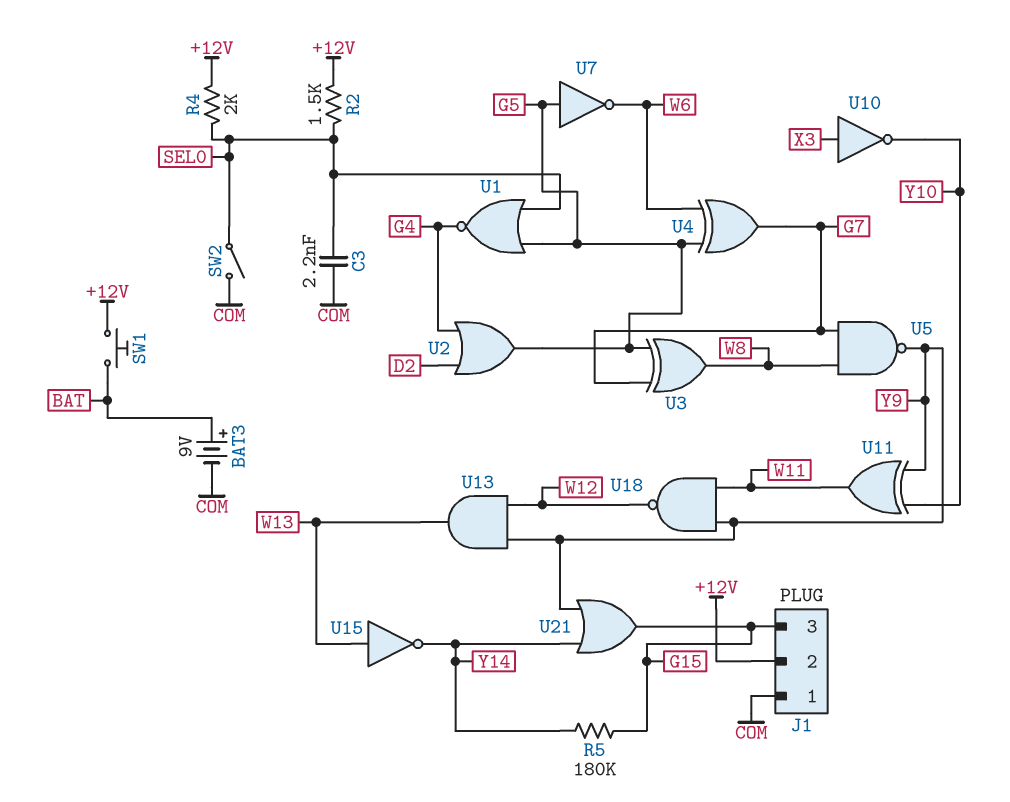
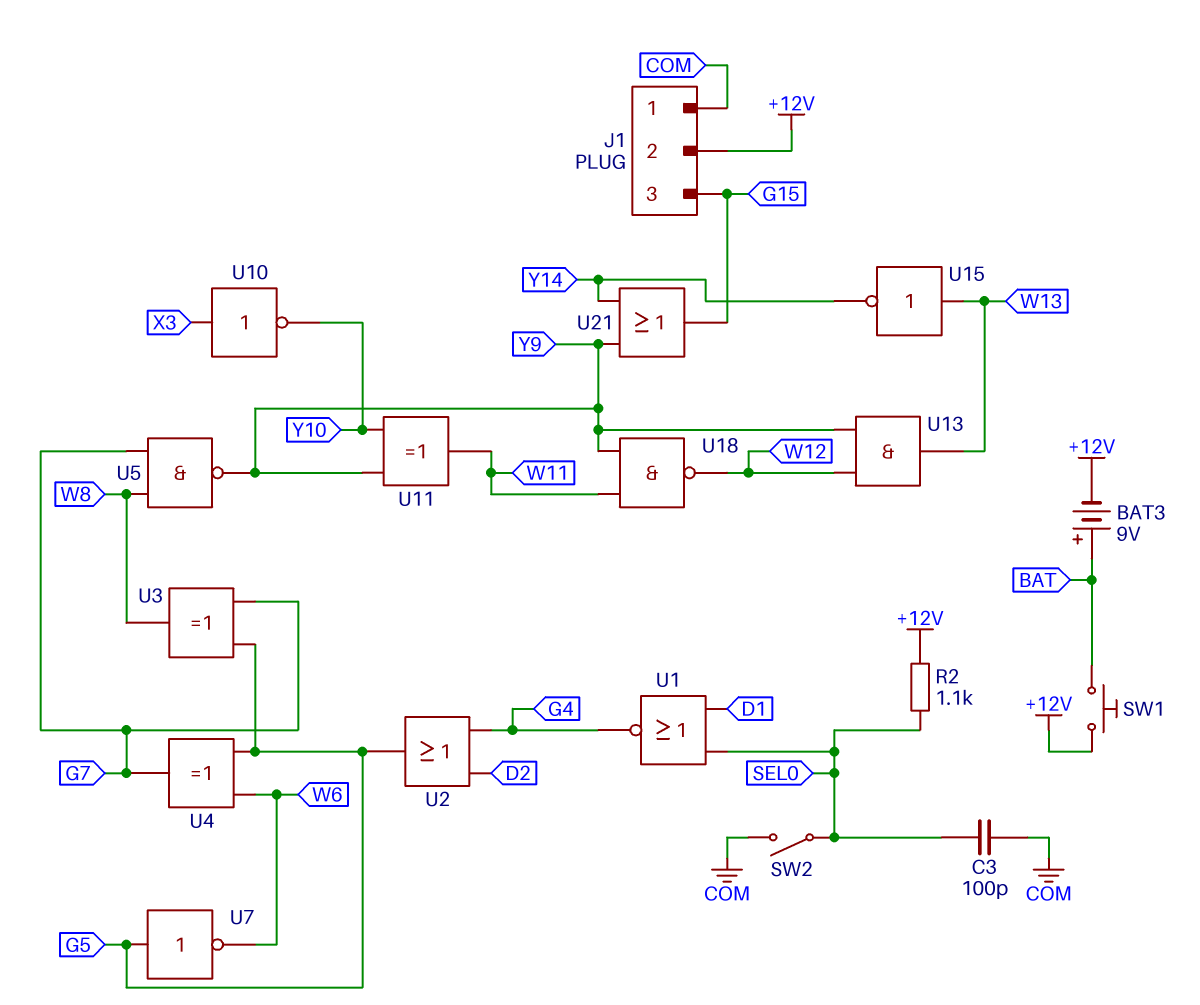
BAT3: 9V (plus BAT, minus COM) -> 9V (plus BAT, minus +12V)
C3: 2.2nF (COM, SEL0) -> 100pF (COM, SEL0)
R2: 1.5k (+12V, SEL0) -> 1.1k (+12V, SEL0)
R4: 2k (+12V, SEL0) -> none
R5: 180k (G15, Y14) -> none
U1: NOR (in G5, in SEL0, out G4) -> NOR (in D1, in SEL0, out G4)

